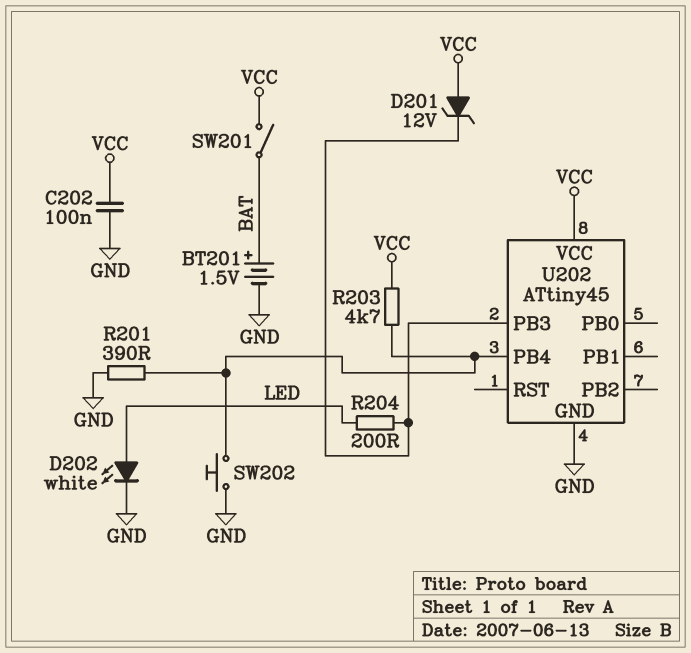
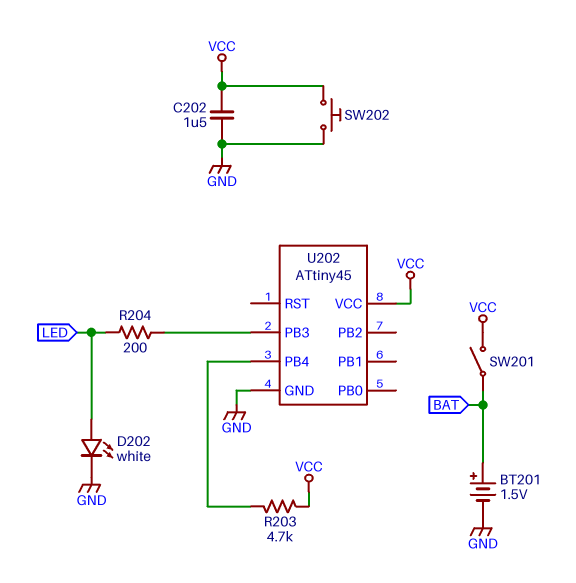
C202: 100nF (GND, VCC) -> 1.5uF (GND, VCC)
D201: zener 12V (A VCC, K U202/PB3) -> none
R201: 390 (GND, U202/PB4) -> none
SW202: button (GND, U202/PB4) -> button (GND, VCC)

